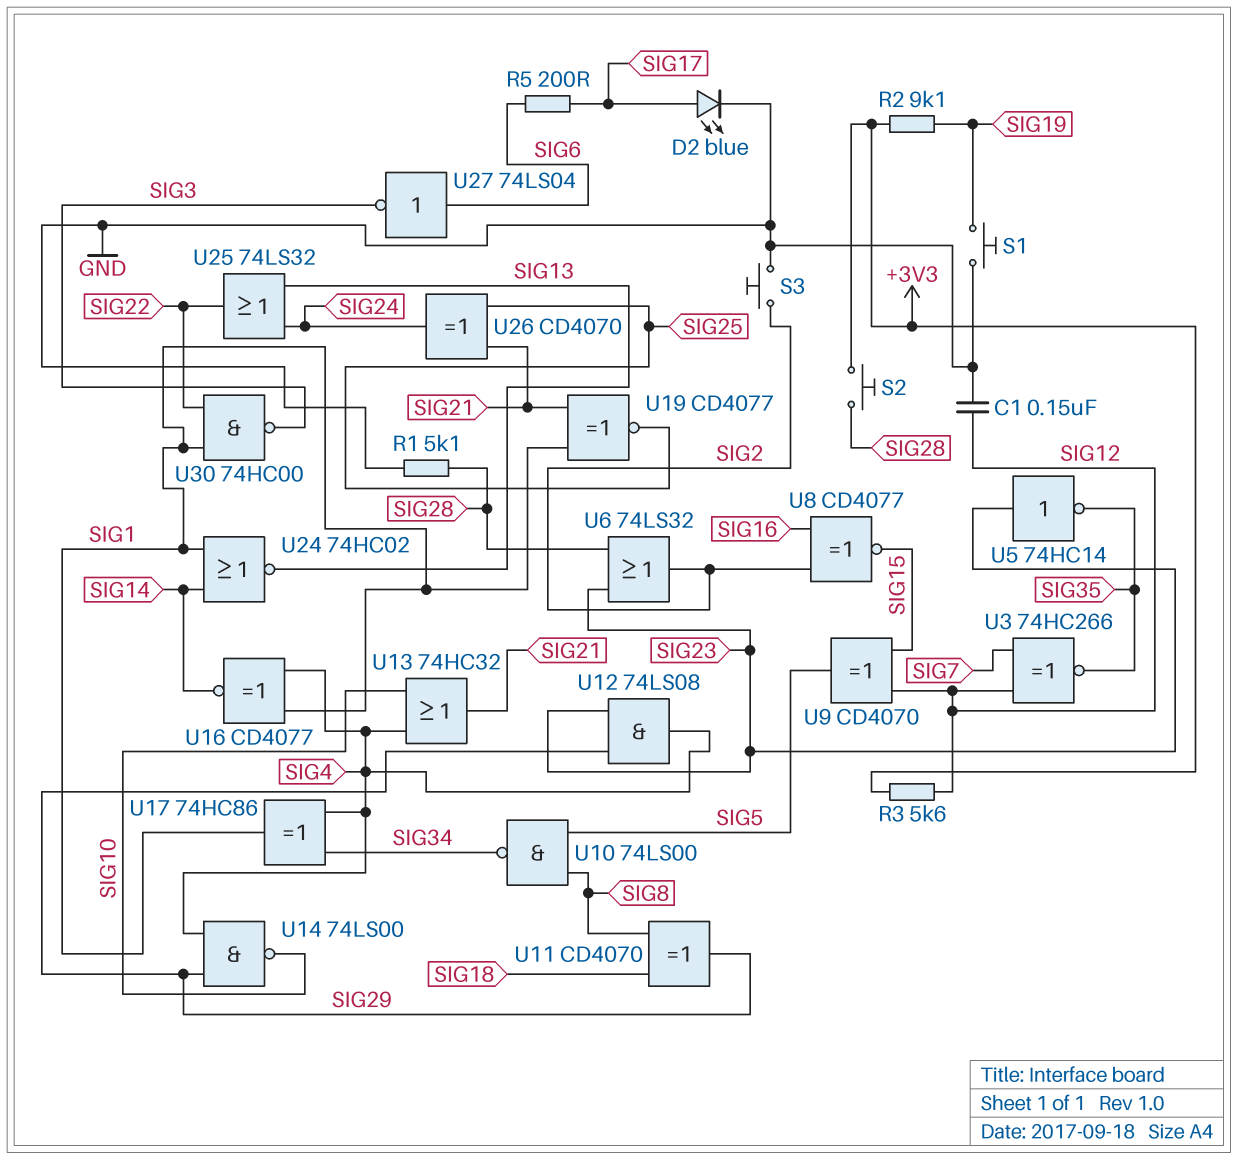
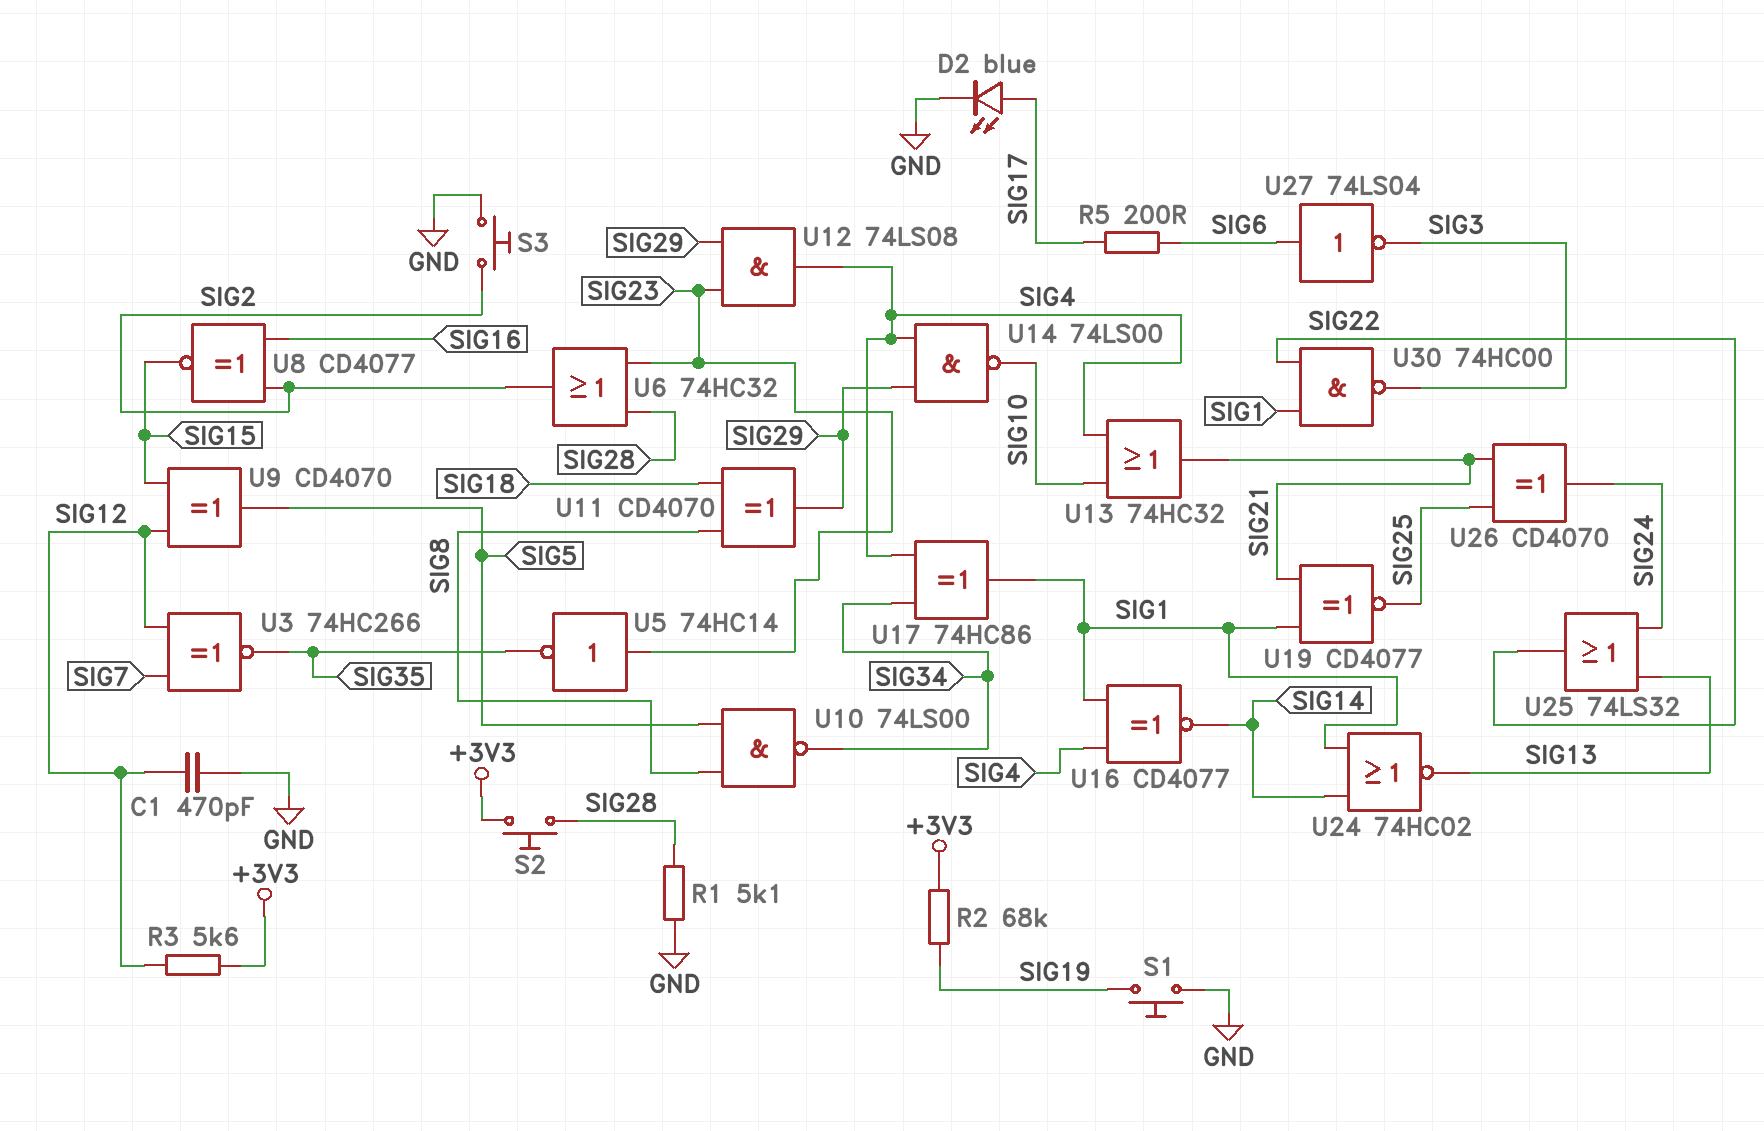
C1: 150nF (GND, SIG12) -> 470pF (GND, SIG12)
R2: 9.1k (+3V3, SIG19) -> 68k (+3V3, SIG19)
U6: OR 74LS32 (in SIG23, in SIG28, out SIG2) -> OR 74HC32 (in SIG23, in SIG28, out SIG2)

